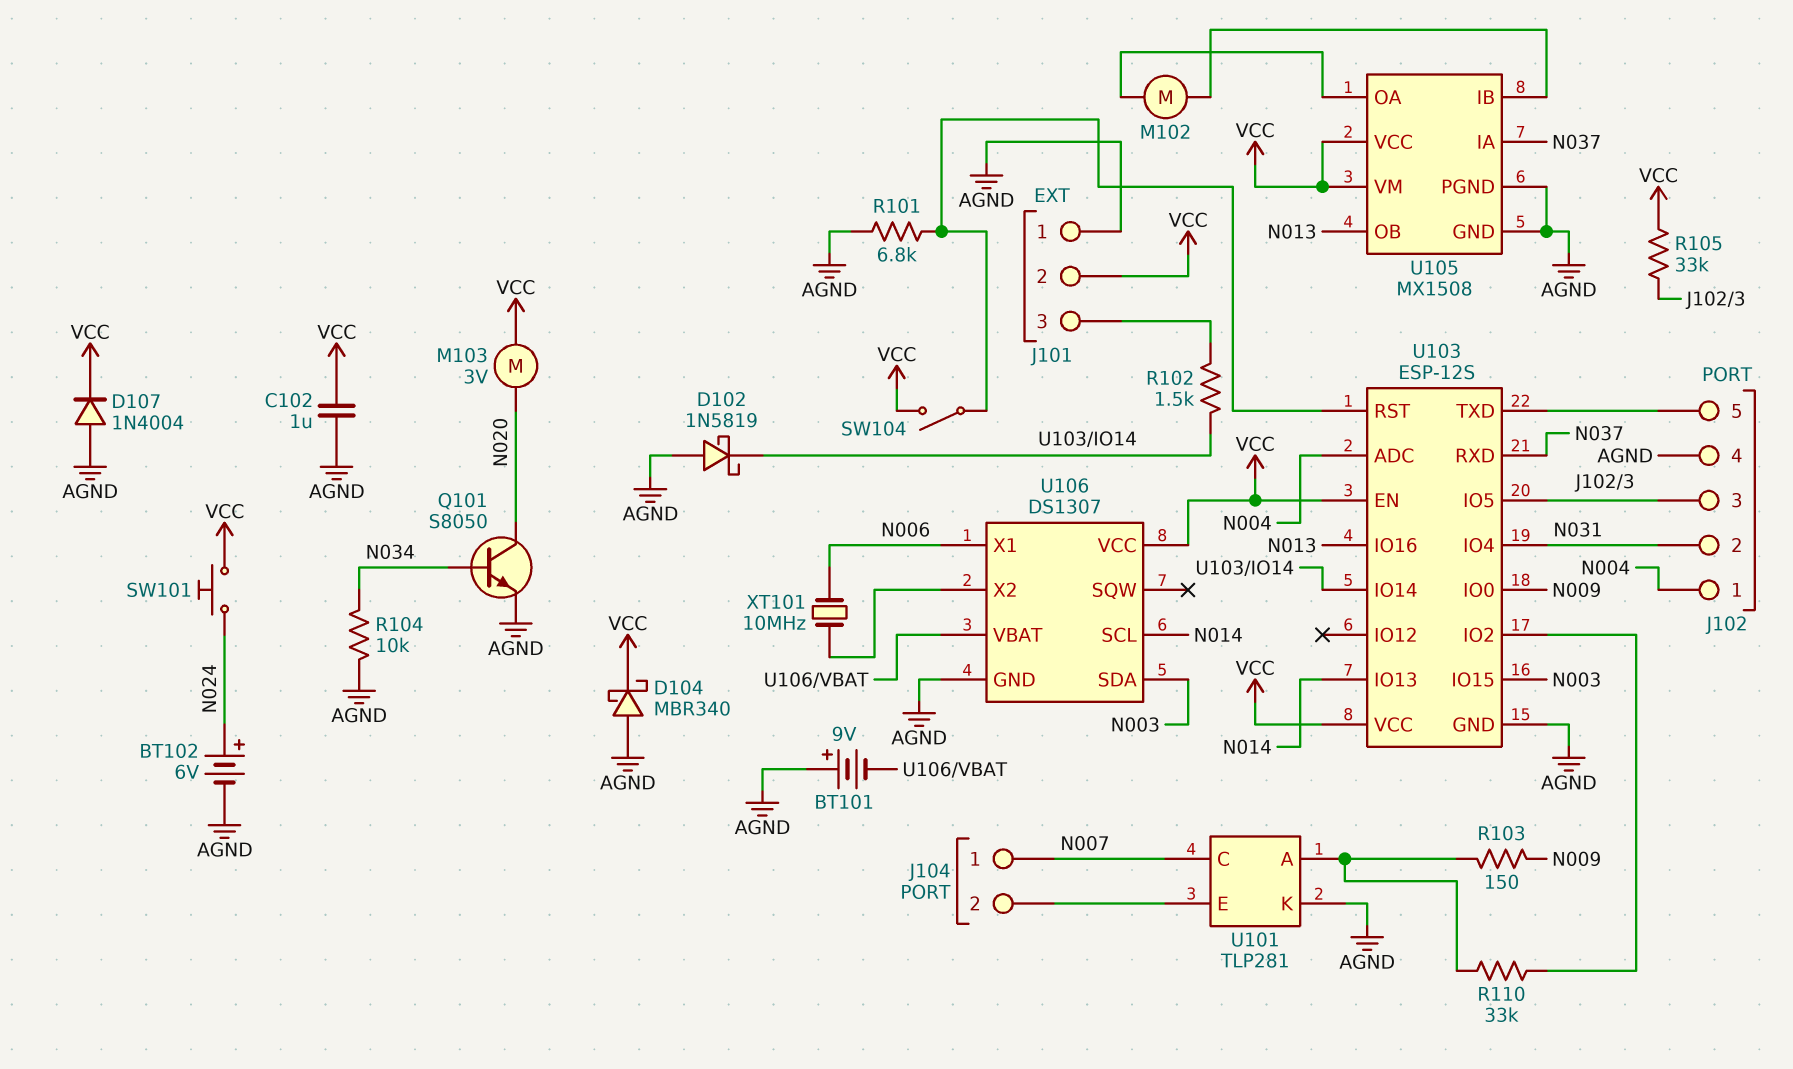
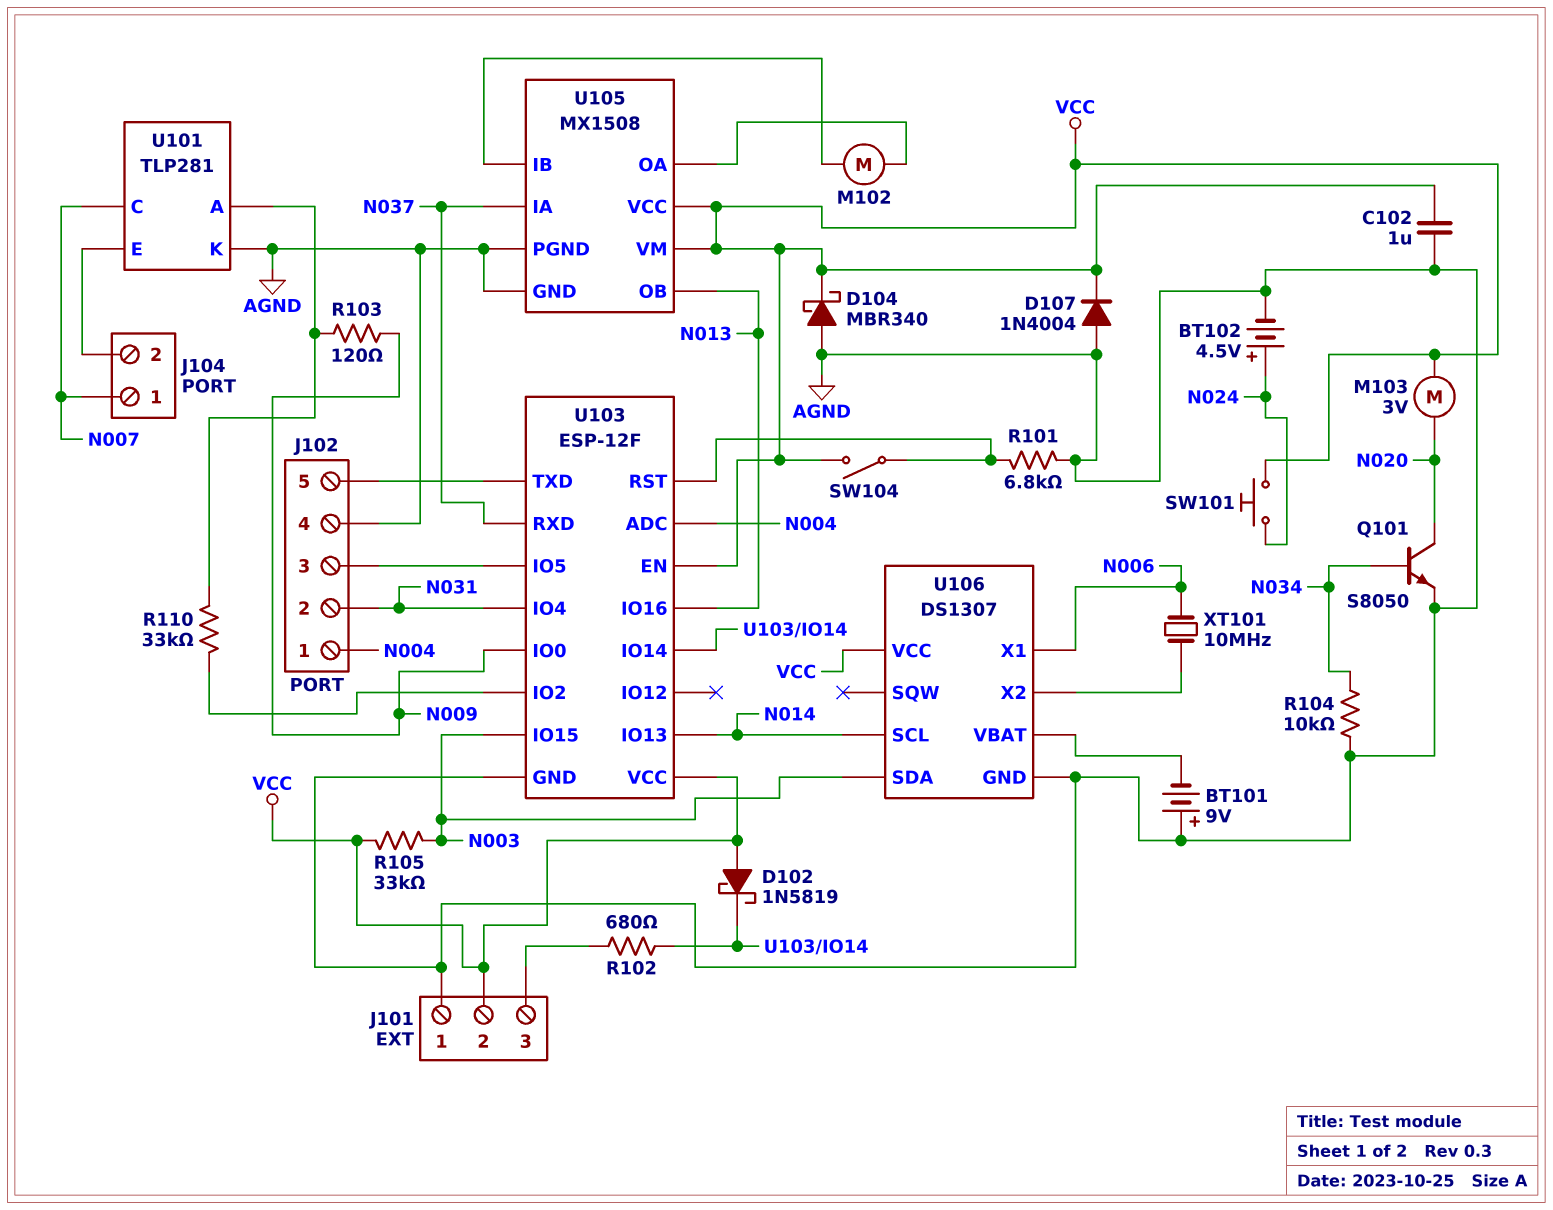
BT102: 6V (plus N024, minus AGND) -> 4.5V (plus N024, minus AGND)
D102: schottky 1N5819 (A AGND, K U103/IO14) -> schottky 1N5819 (A VCC, K U103/IO14)
R102: 1.5k (J101/3, U103/IO14) -> 680 (J101/3, U103/IO14)
R103: 150 (N009, U101/A) -> 120 (N009, U101/A)
R105: 33k (J102/3, VCC) -> 33k (N003, VCC)
U103: ESP-12S -> ESP-12F

